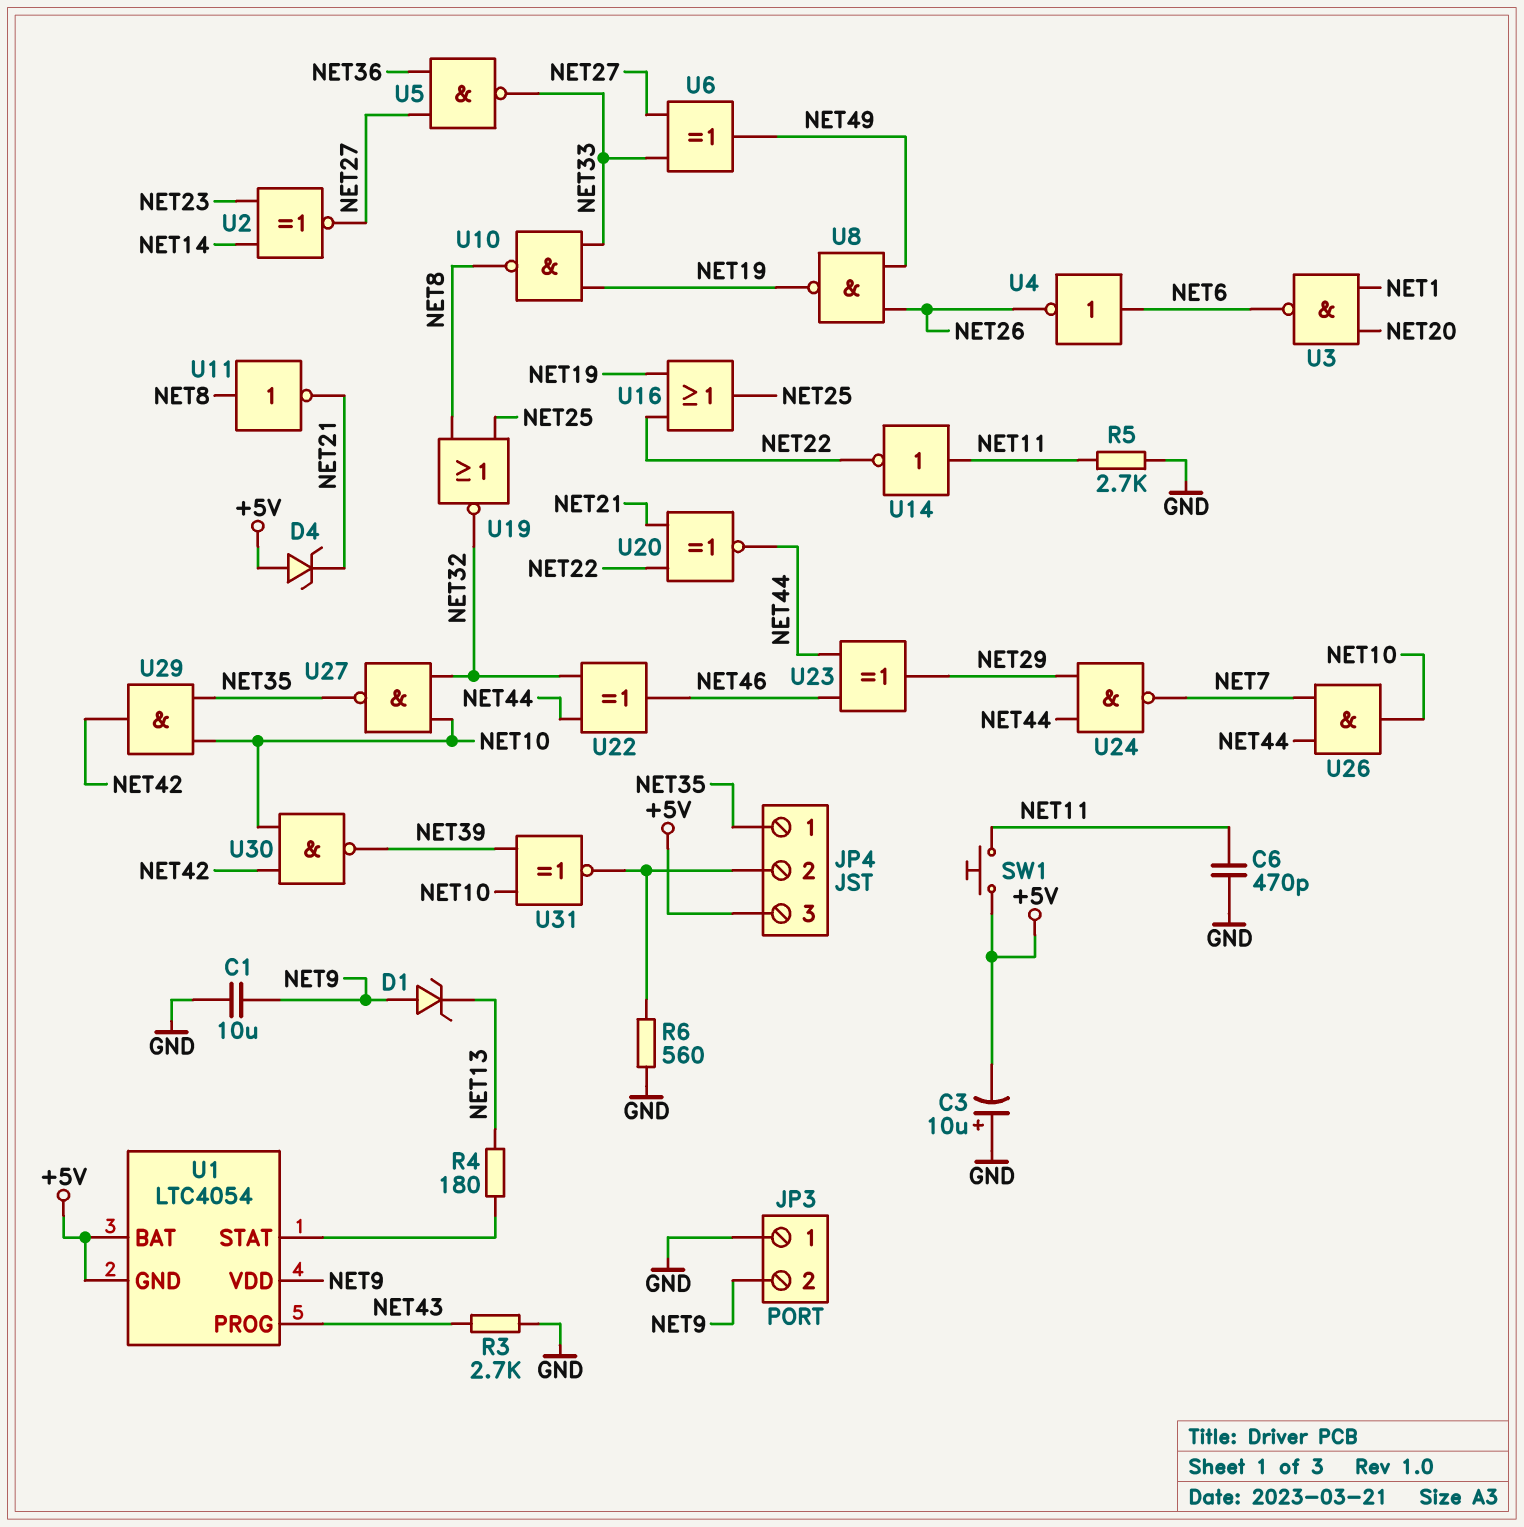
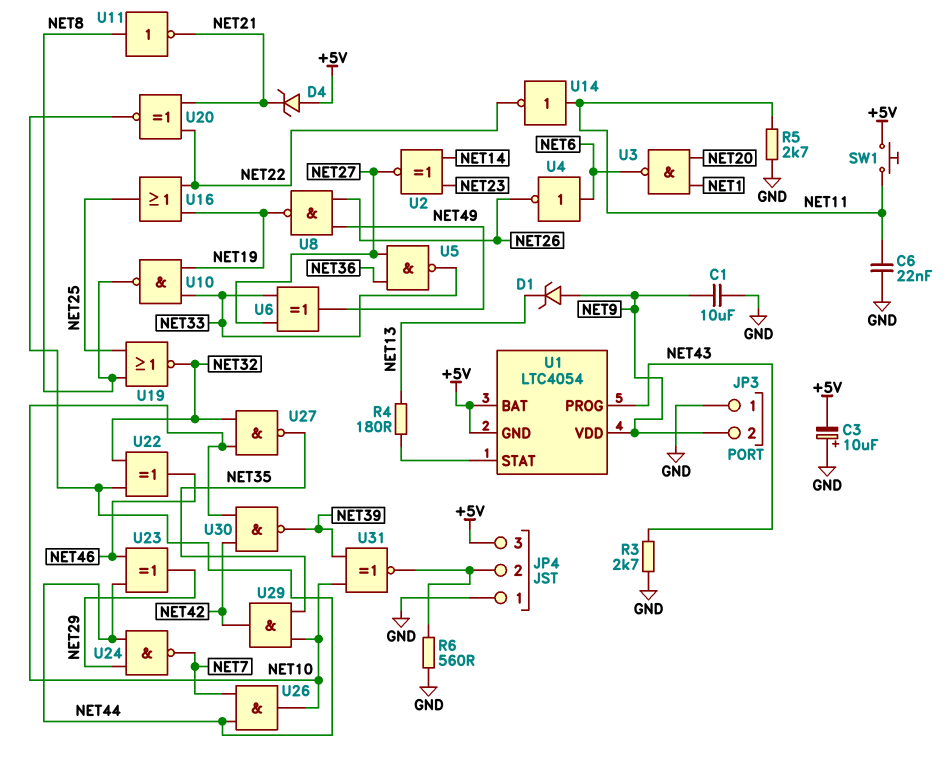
C6: 470pF (GND, NET11) -> 22nF (GND, NET11)
JP4 pin 1: NET35 -> GND

